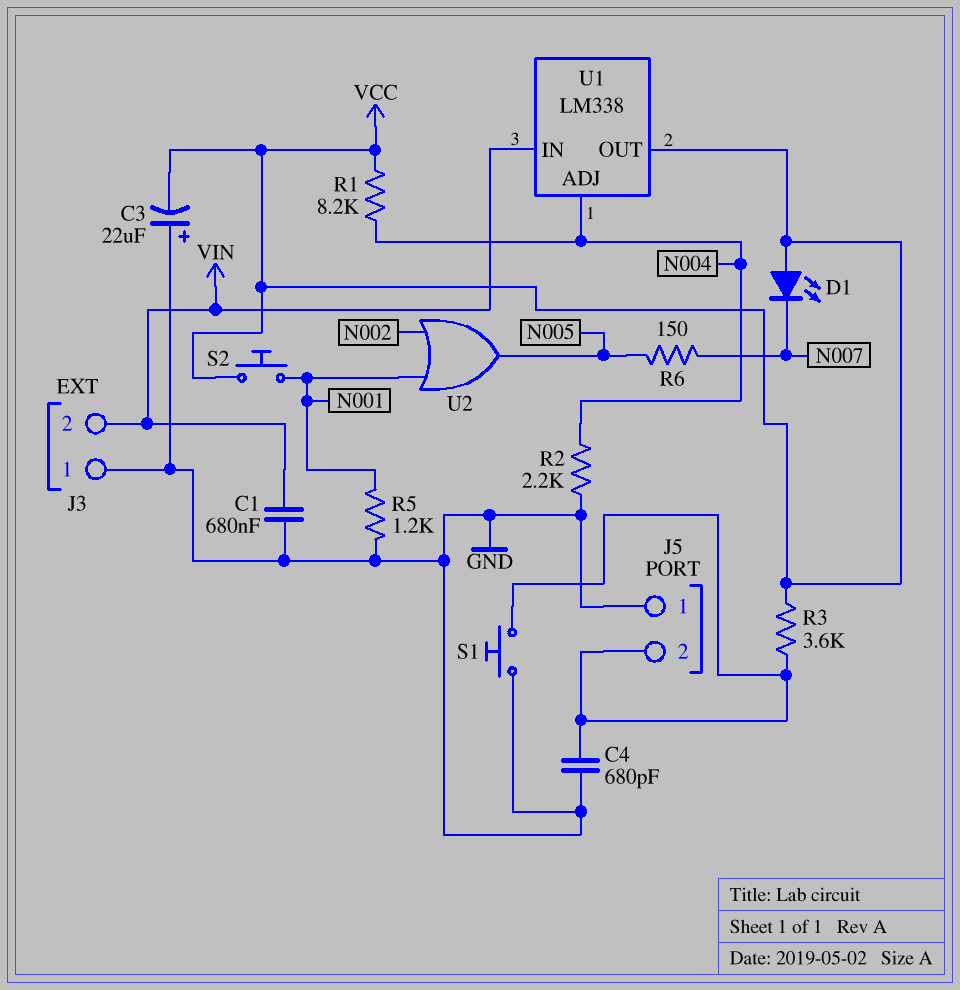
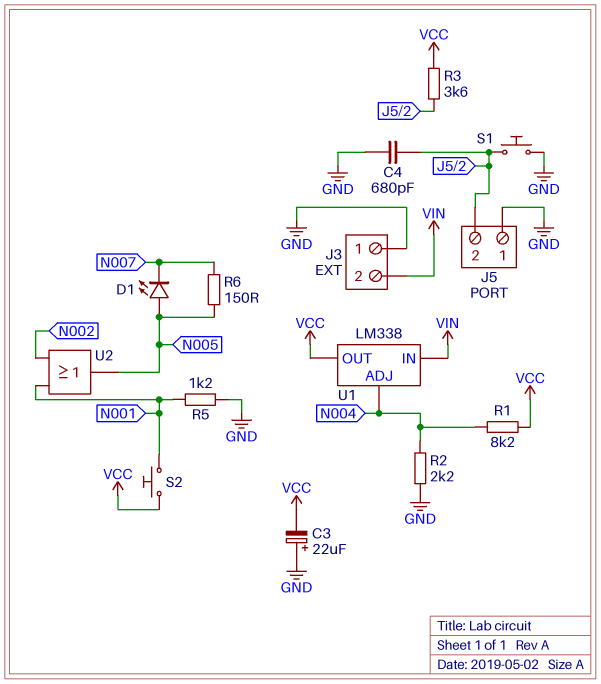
C1: 680nF (GND, VIN) -> none
D1: LED (A VCC, K N007) -> LED (A N005, K N007)

